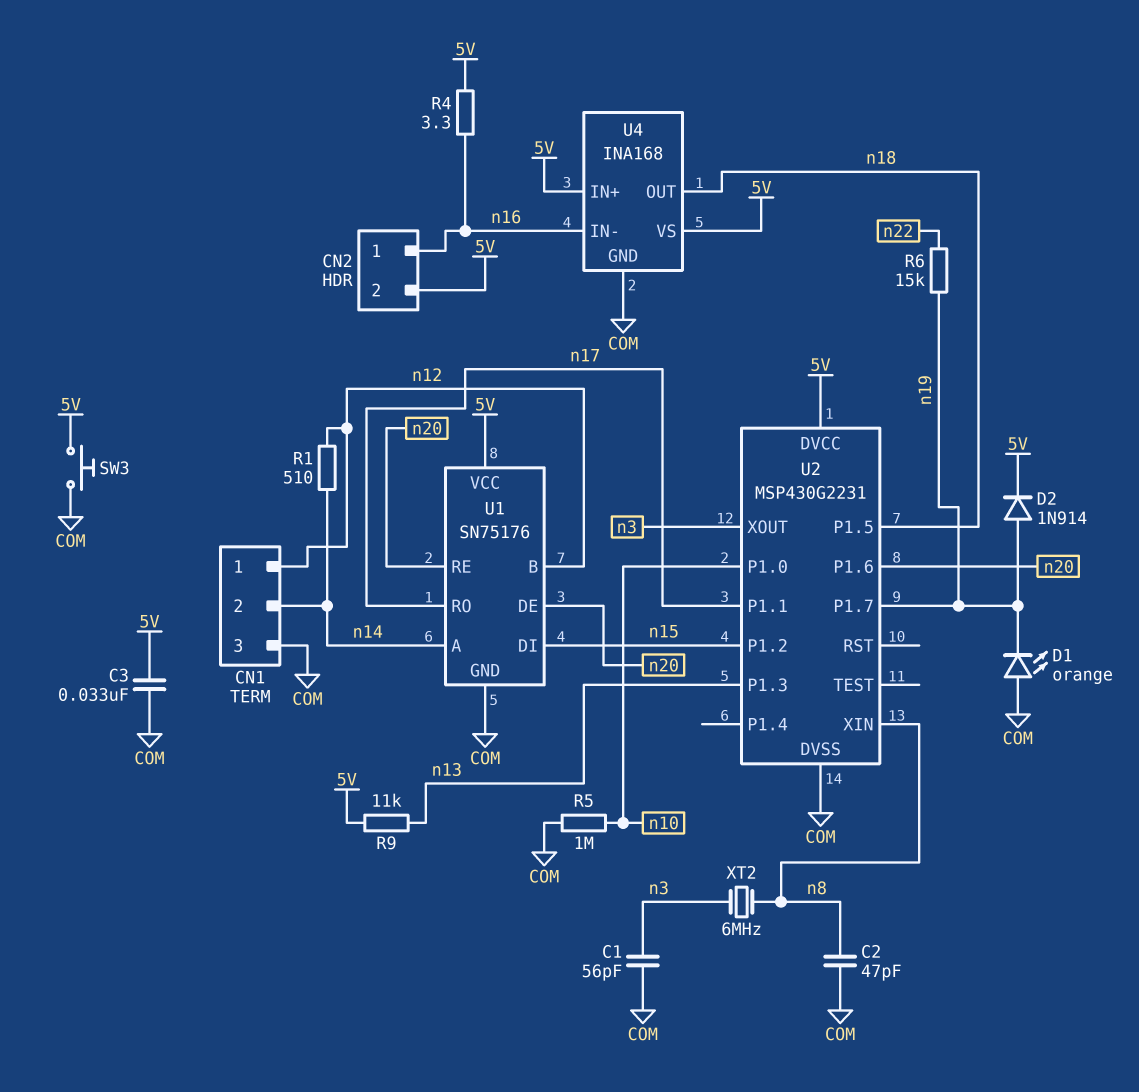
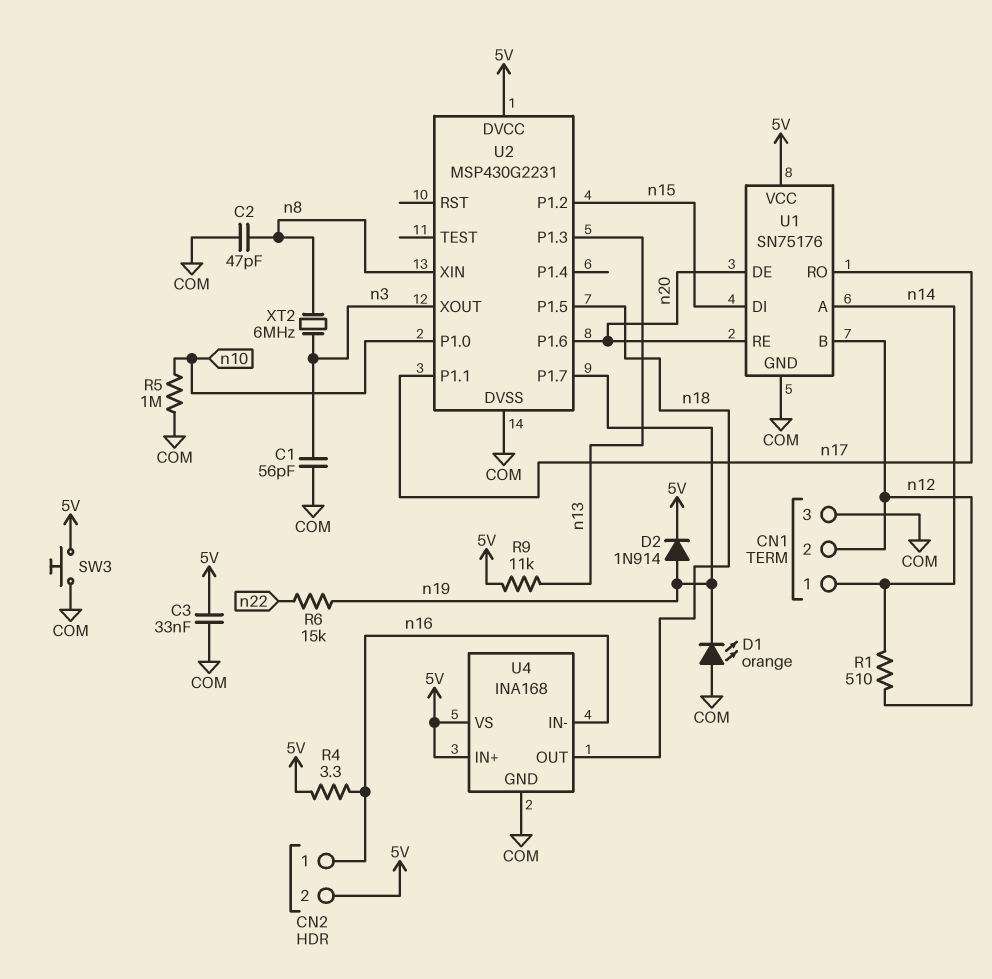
CN1 pin 1: n12 -> n14
CN1 pin 2: n14 -> n12

